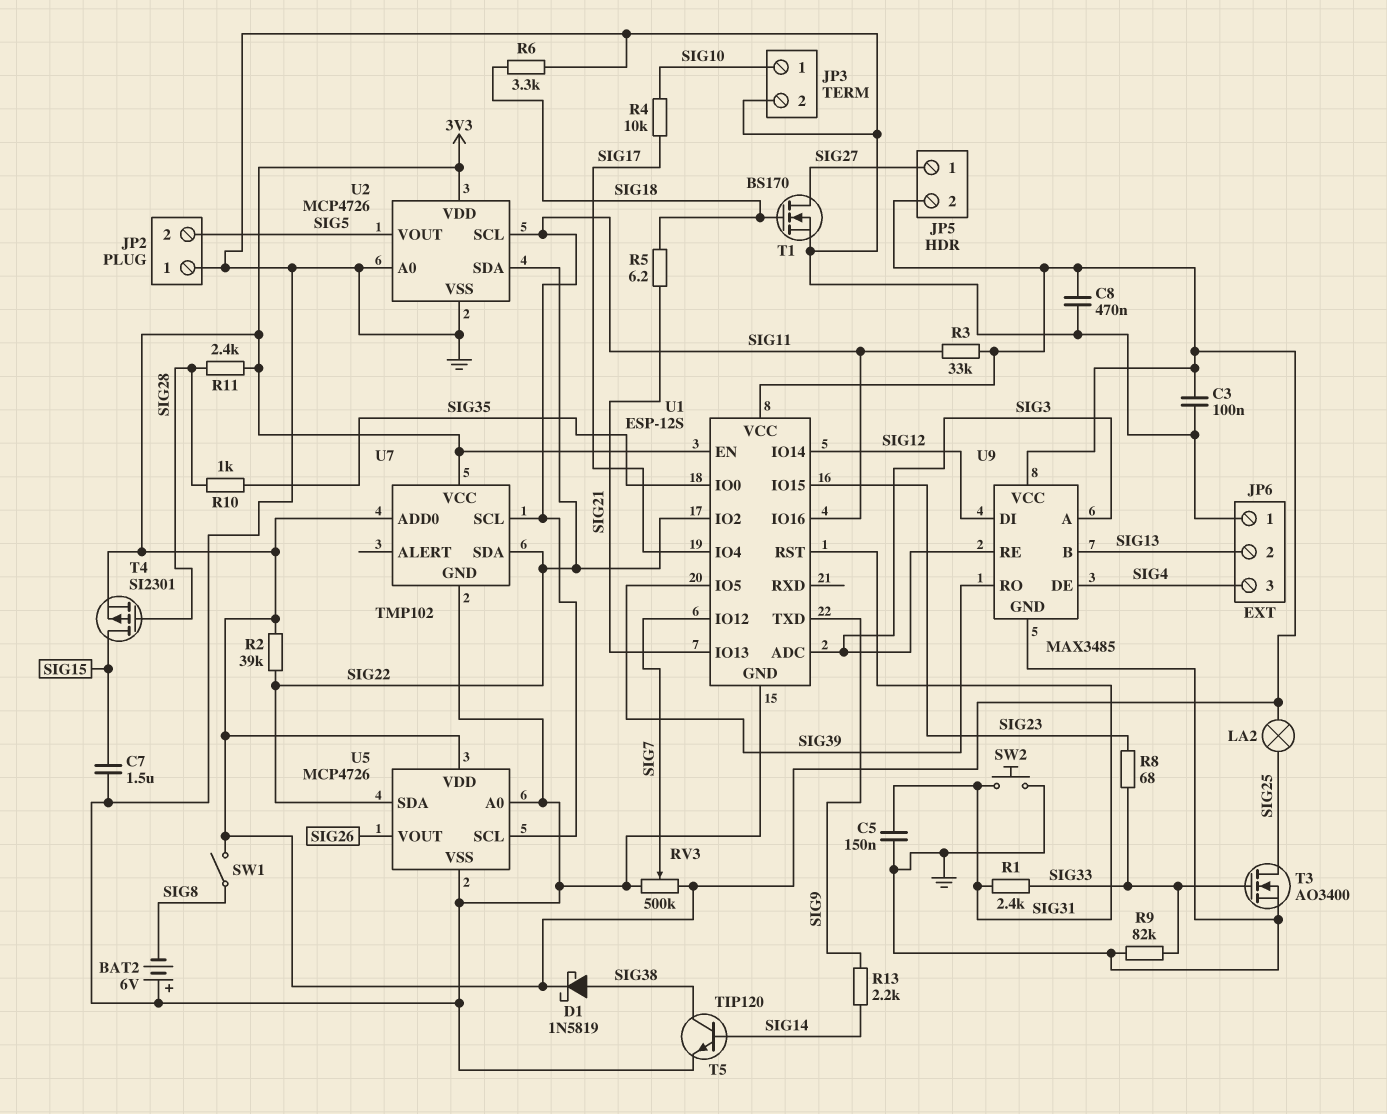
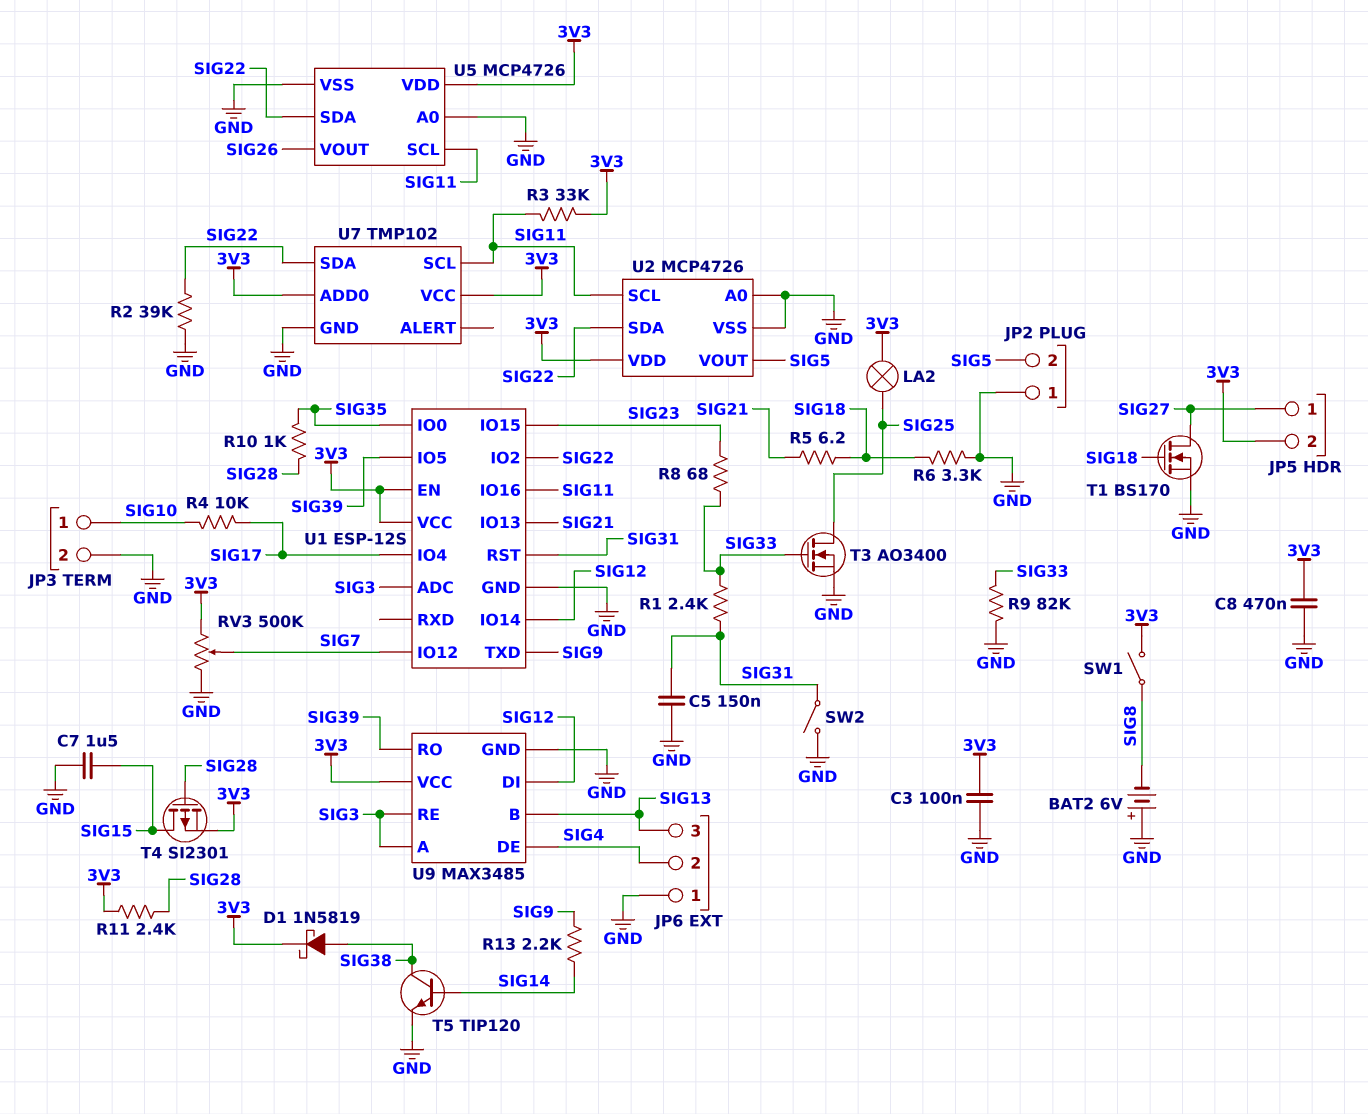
JP6 pin 2: SIG13 -> SIG4
JP6 pin 3: SIG4 -> SIG13
R2: 39k (3V3, SIG22) -> 39k (GND, SIG22)
SW2: button (GND, SIG31) -> switch (GND, SIG31)

